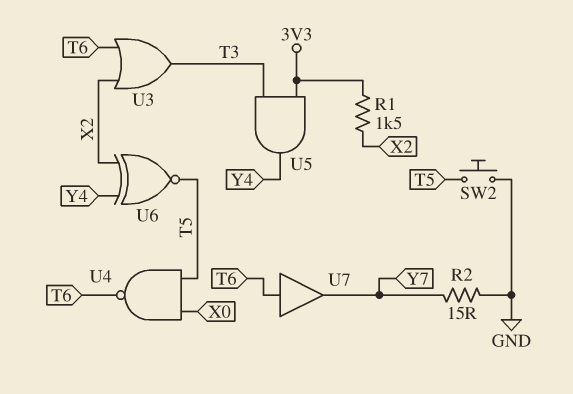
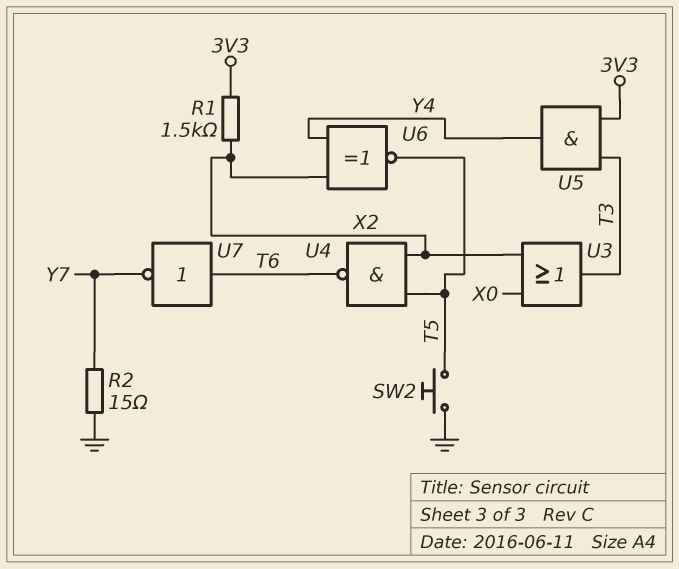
U3: OR (in T6, in X2, out T3) -> OR (in X0, in X2, out T3)
U4: NAND (in T5, in X0, out T6) -> NAND (in T5, in X2, out T6)
U7: buffer (in T6, out Y7) -> NOT (in T6, out Y7)

